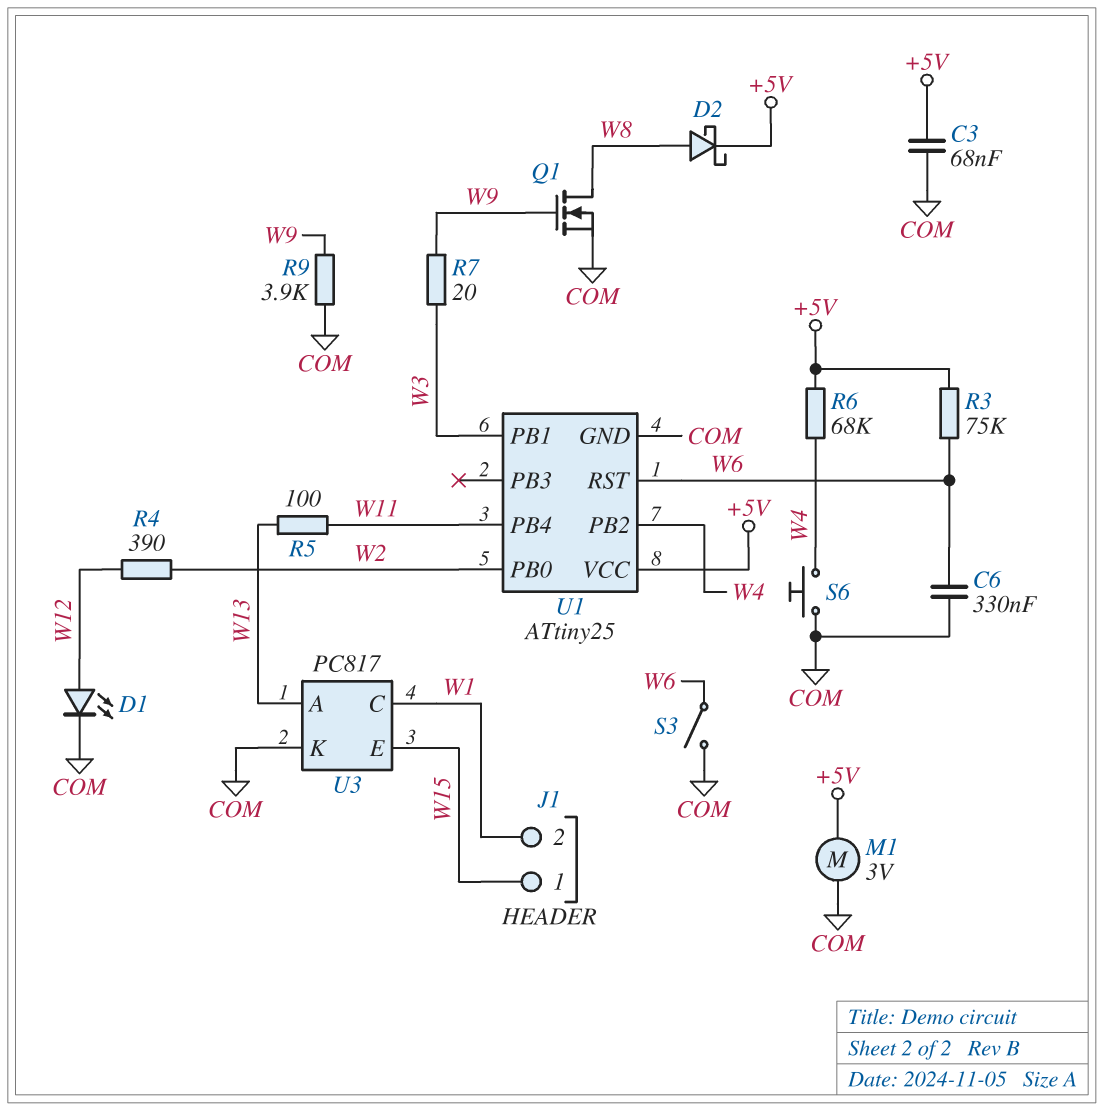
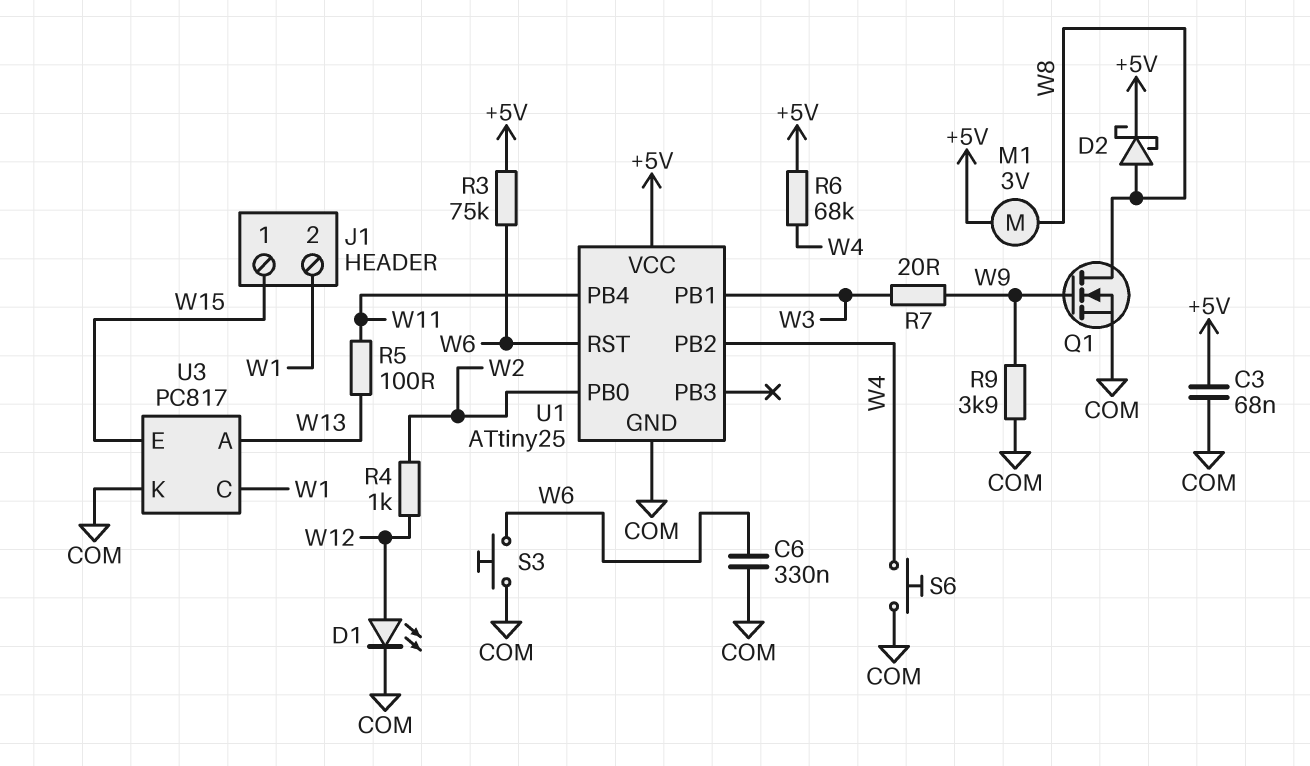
M1: motor 3V (+5V, COM) -> motor 3V (+5V, W8)
R4: 390 (W2, W12) -> 1k (W2, W12)
S3: switch (COM, W6) -> button (COM, W6)

